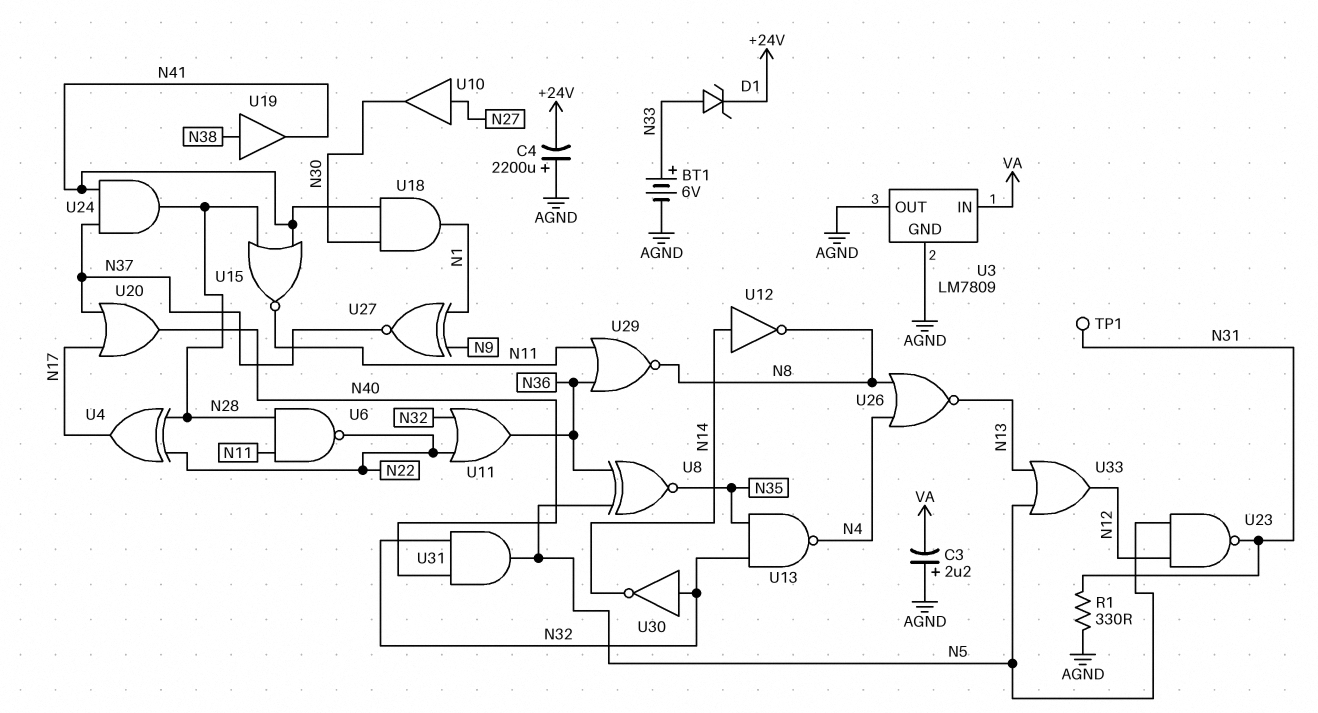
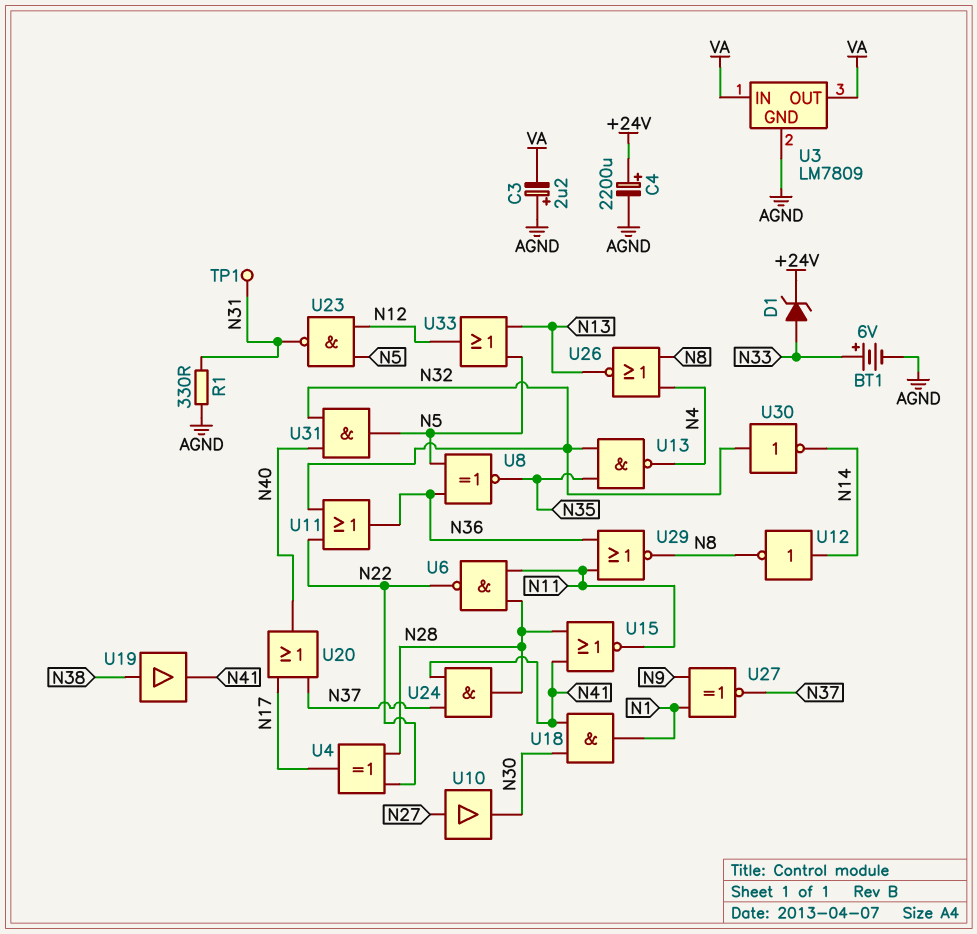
C4: 2200uF (plus AGND, minus +24V) -> 2200uF (plus +24V, minus AGND)
U3 pin OUT: AGND -> VA

